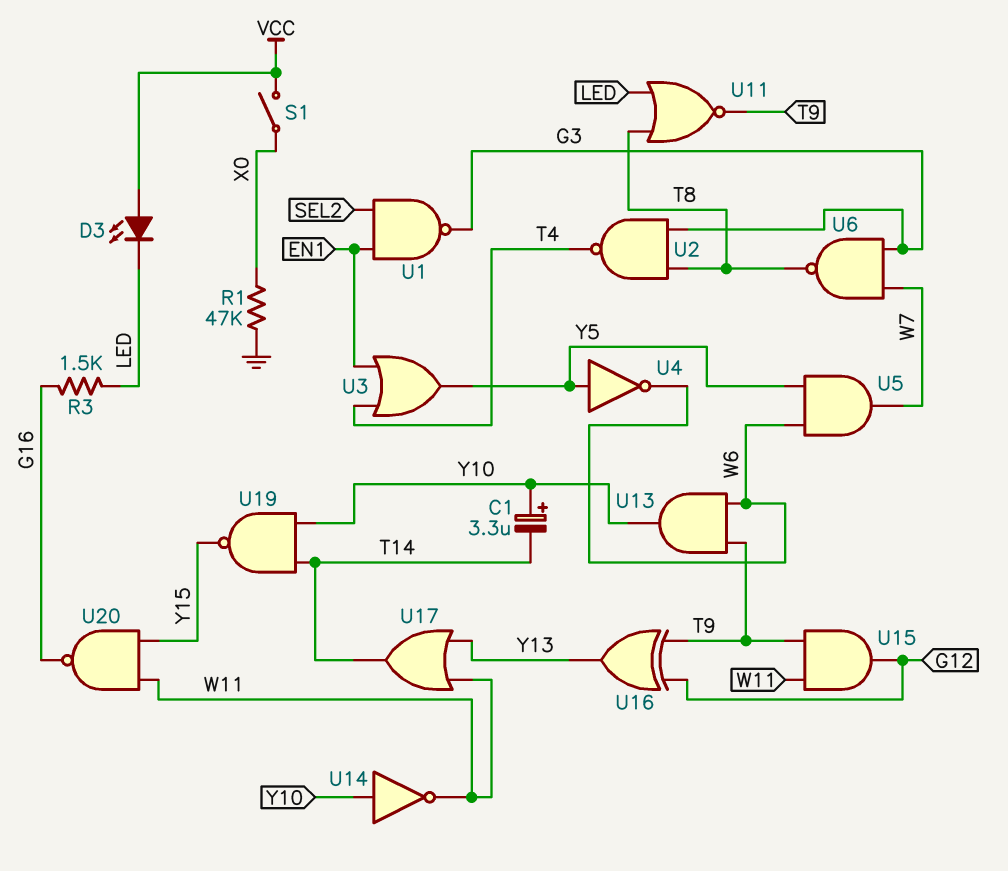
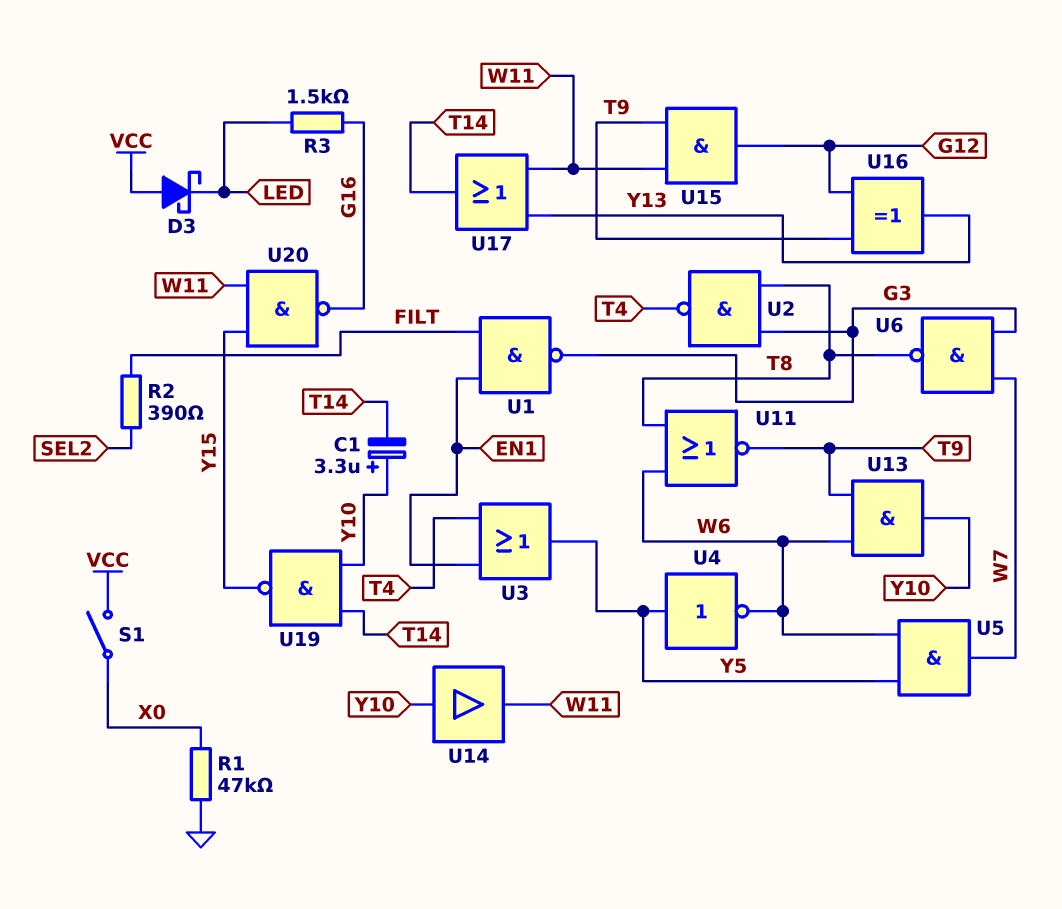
D3: LED (A VCC, K LED) -> schottky (A VCC, K LED)
R2: none -> 390 (FILT, SEL2)
U1: NAND (in EN1, in SEL2, out G3) -> NAND (in EN1, in FILT, out G3)
U11: NOR (in LED, in T8, out T9) -> NOR (in T8, in W6, out T9)
U14: NOT (in Y10, out W11) -> buffer (in Y10, out W11)

